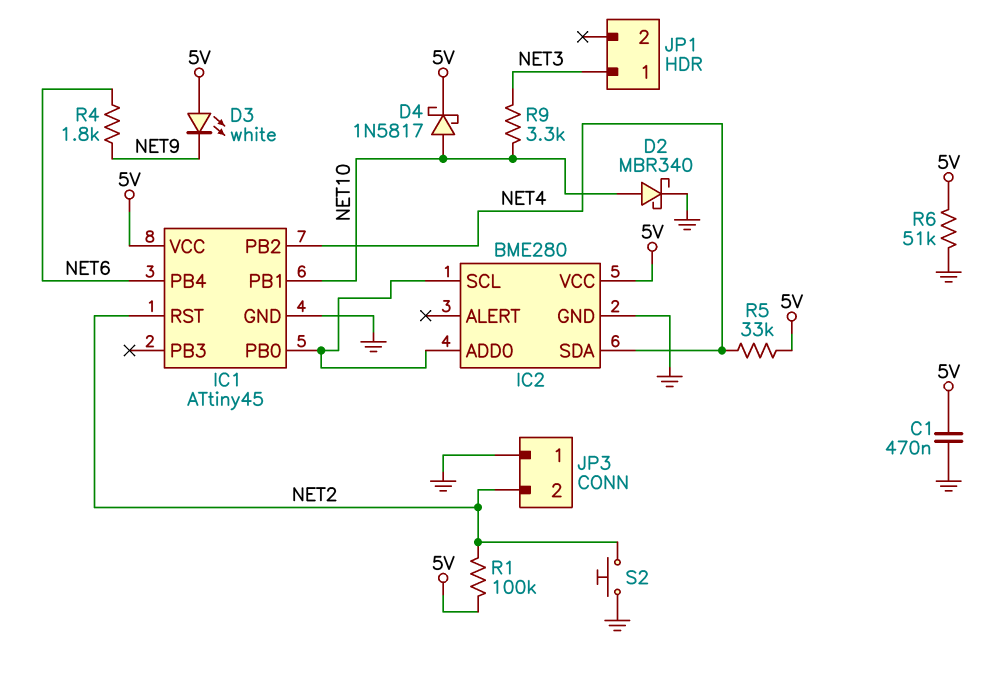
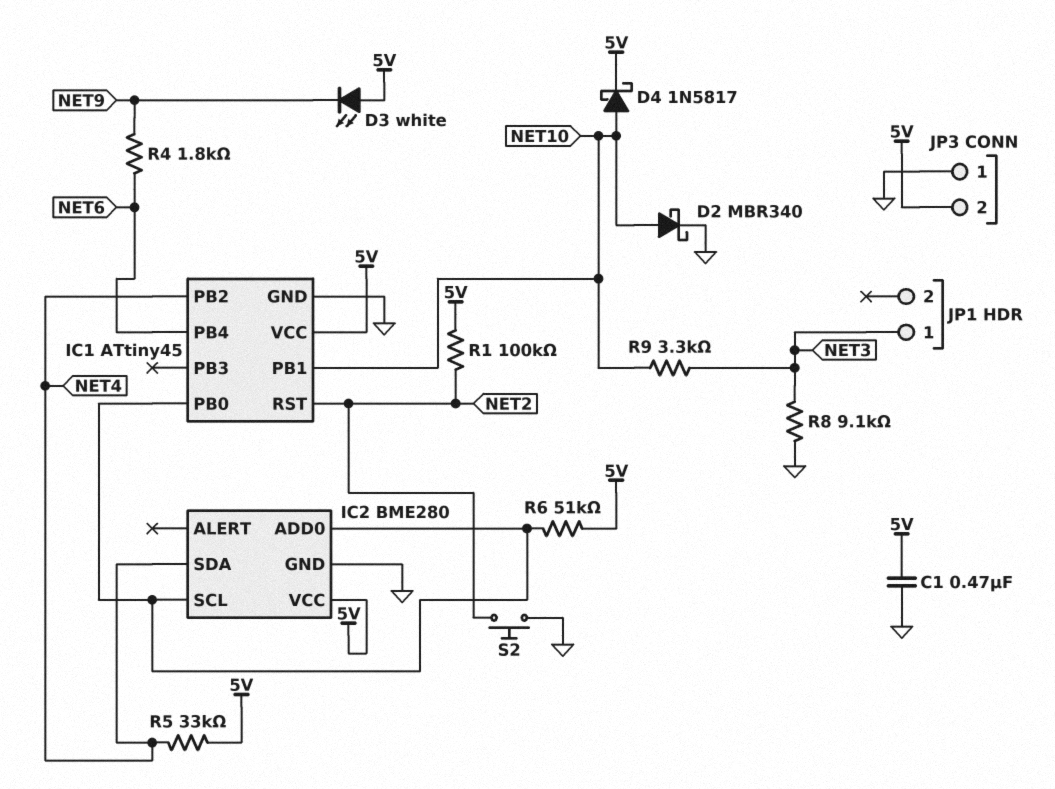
JP3 pin 2: NET2 -> 5V
R6: 51k (5V, GND) -> 51k (5V, IC1/PB0)
R8: none -> 9.1k (GND, NET3)

